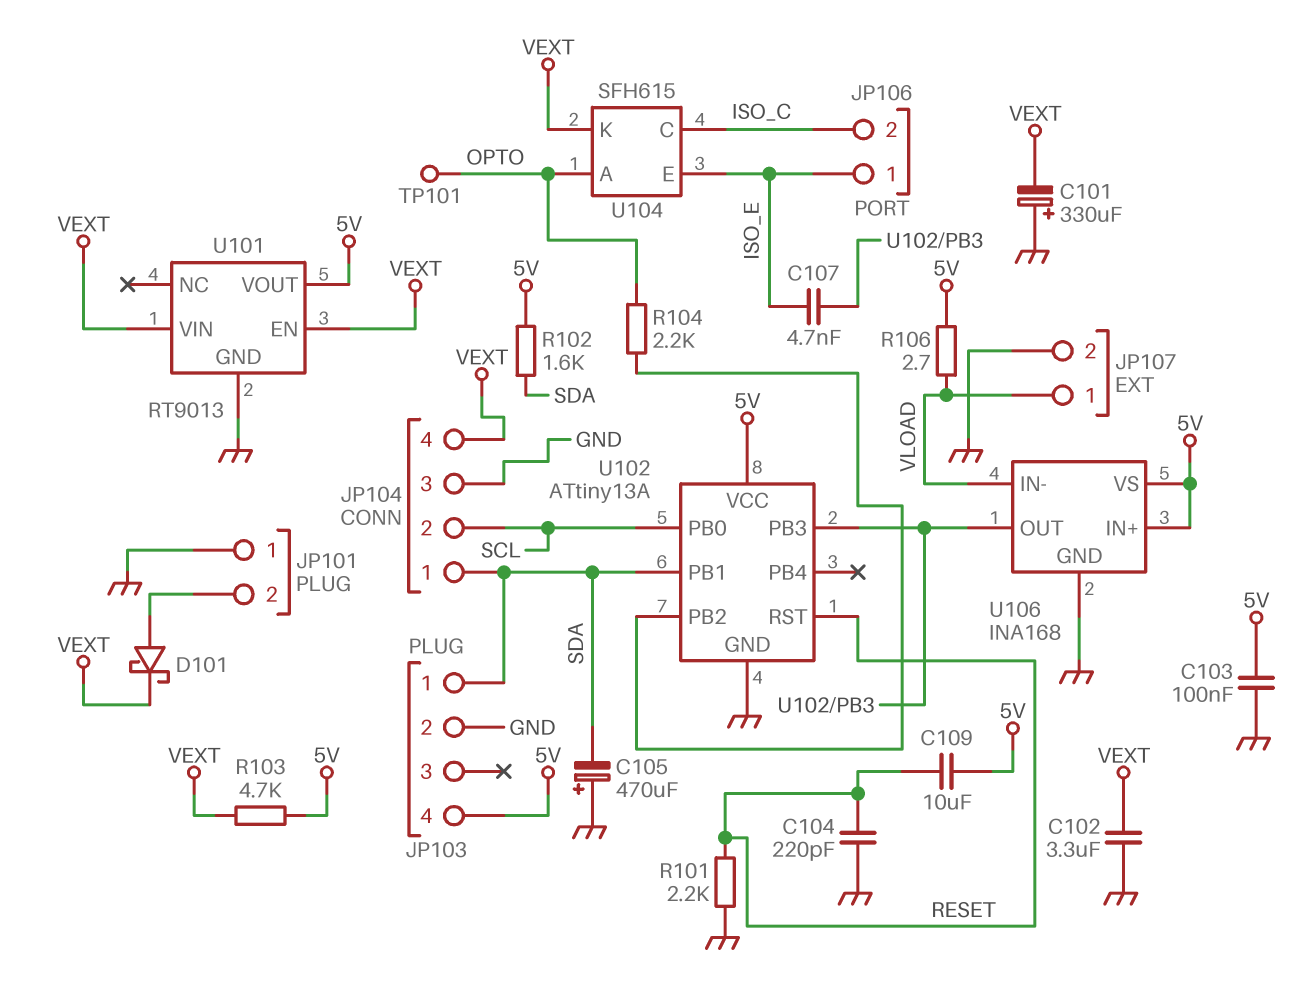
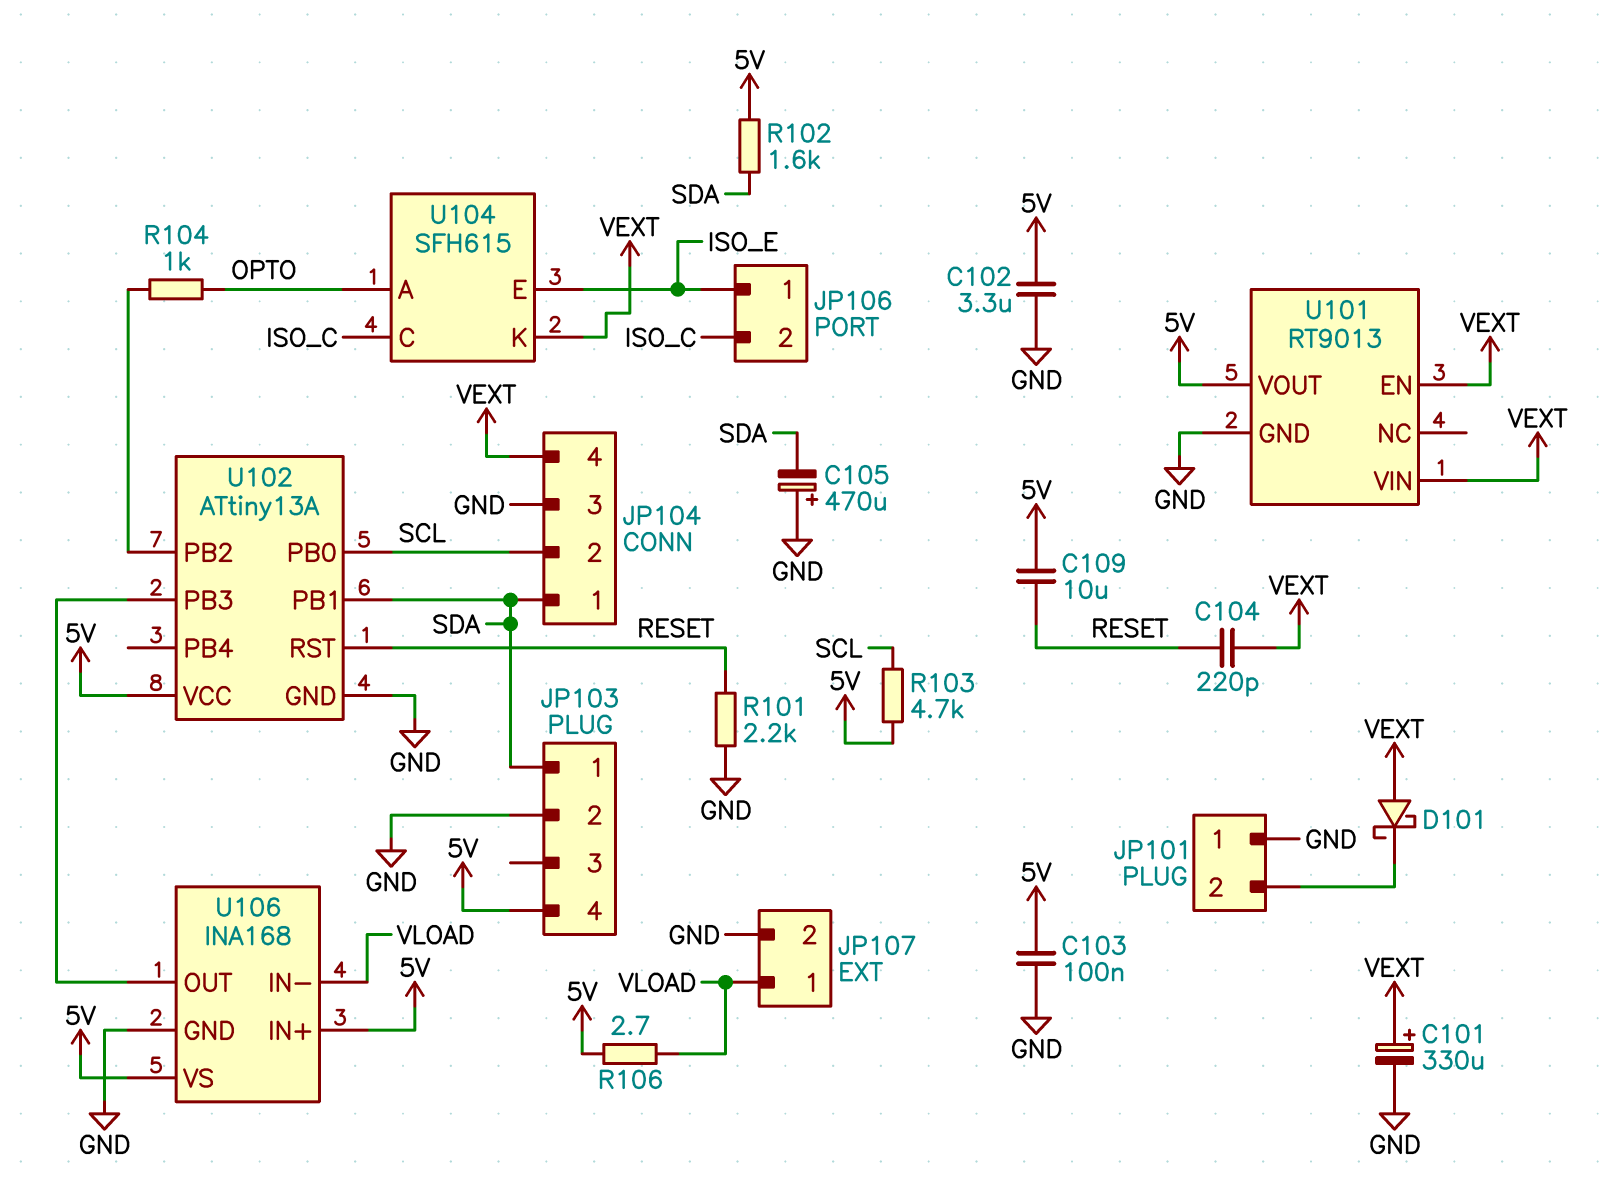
C101: 330uF (plus GND, minus VEXT) -> 330uF (plus VEXT, minus GND)
C102: 3.3uF (GND, VEXT) -> 3.3uF (5V, GND)
C104: 220pF (GND, RESET) -> 220pF (RESET, VEXT)
C107: 4.7nF (ISO_E, U102/PB3) -> none
D101: schottky (A JP101/2, K VEXT) -> schottky (A VEXT, K JP101/2)
R103: 4.7k (5V, VEXT) -> 4.7k (5V, SCL)
R104: 2.2k (OPTO, U102/PB2) -> 1k (OPTO, U102/PB2)
TP101: test point (OPTO) -> none

